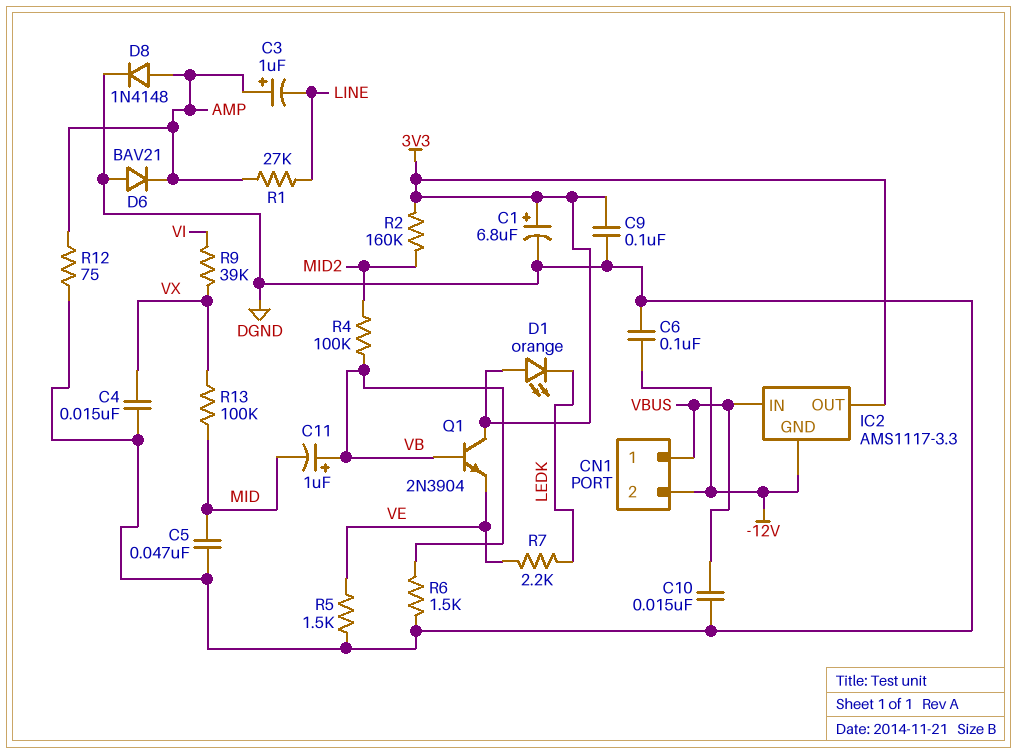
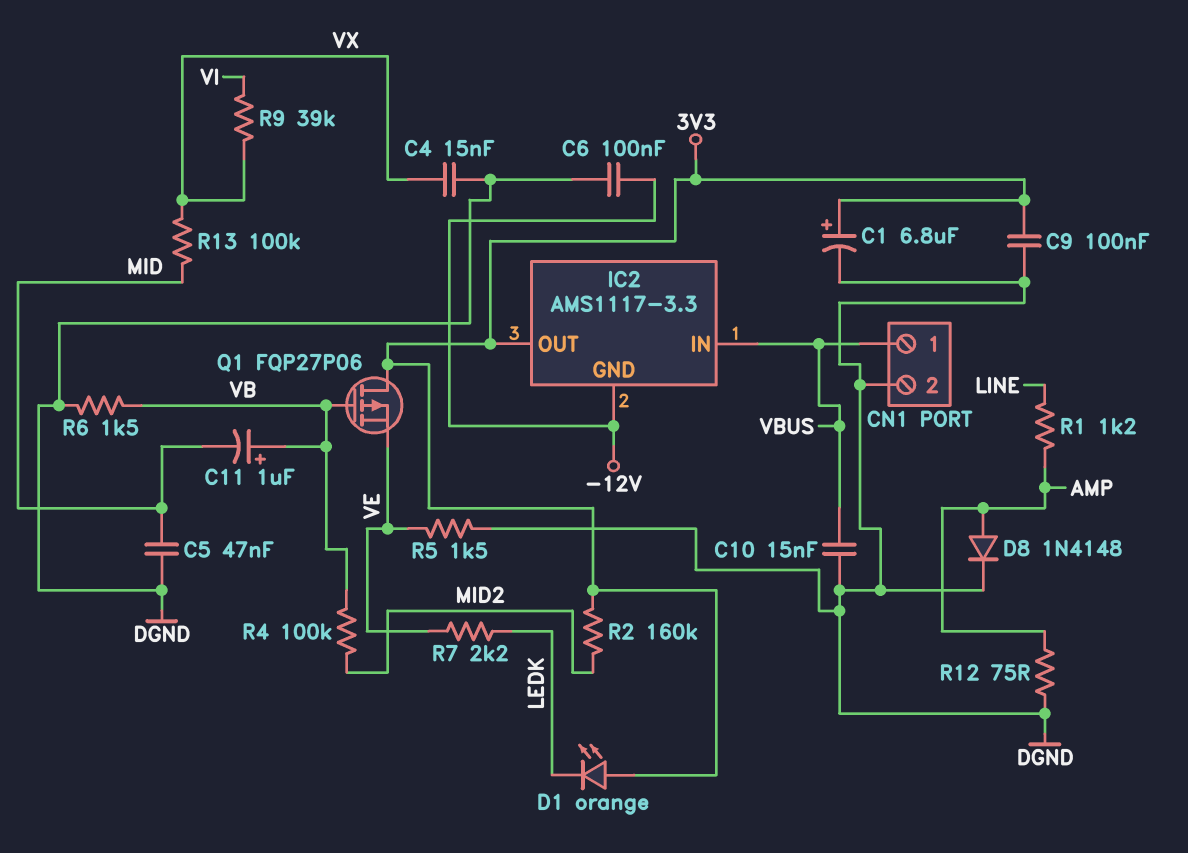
C3: 1uF (plus AMP, minus LINE) -> none
CN1 pin 2: -12V -> DGND
D6: diode BAV21 (A DGND, K AMP) -> none
Q1: NPN 2N3904 (B VB, C 3V3, E VE) -> PMOS FQP27P06 (G VB, D 3V3, S VE)
R1: 27k (AMP, LINE) -> 1.2k (AMP, LINE)

